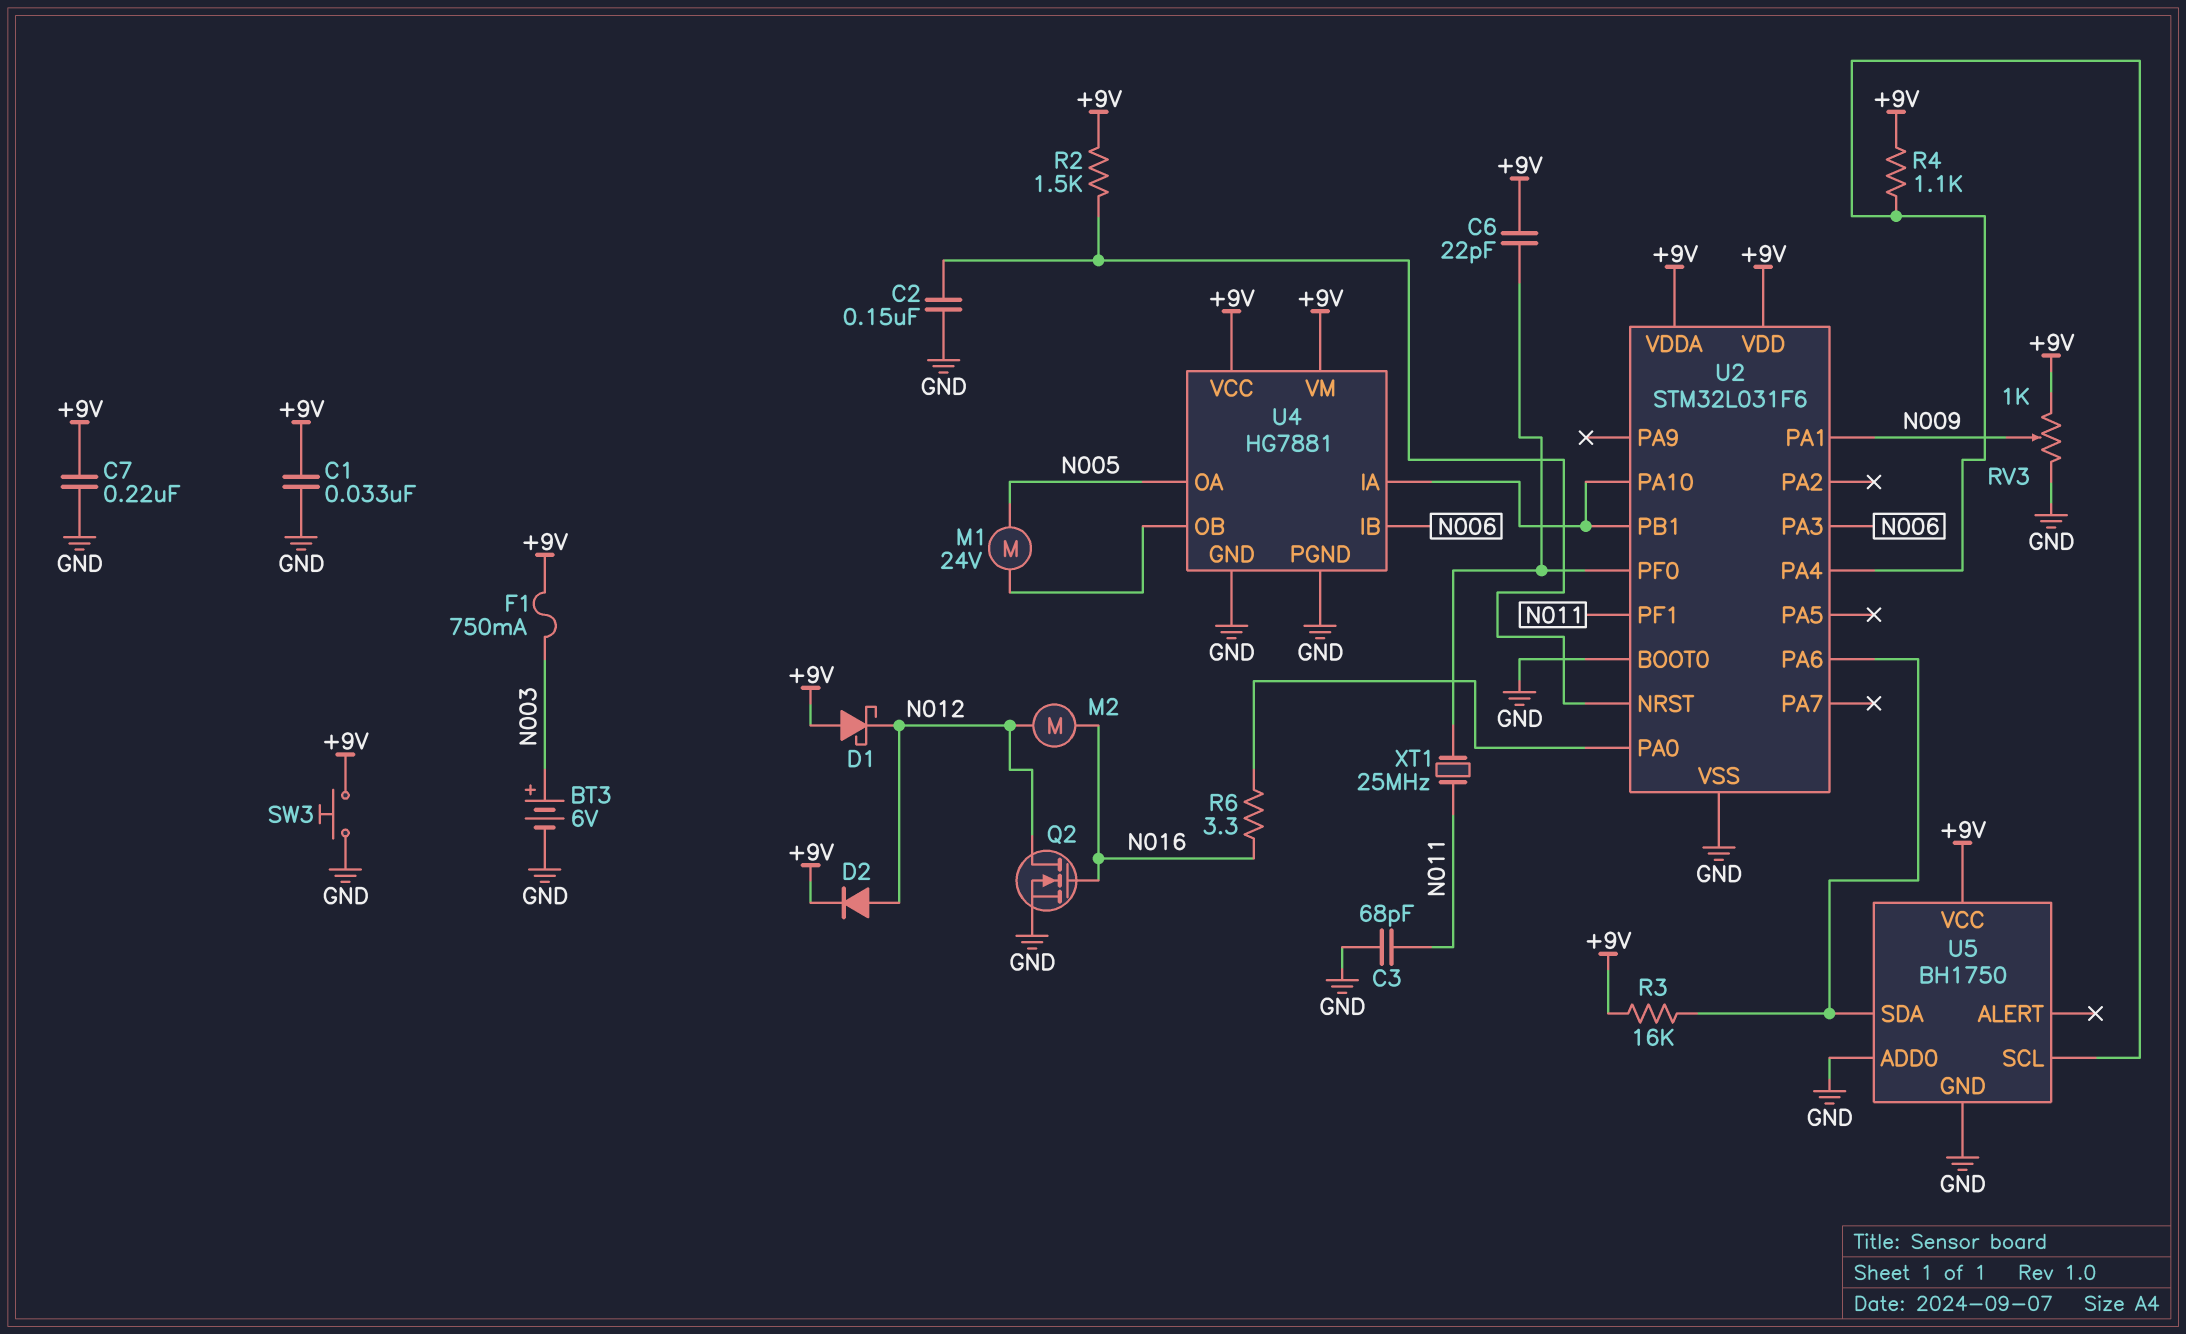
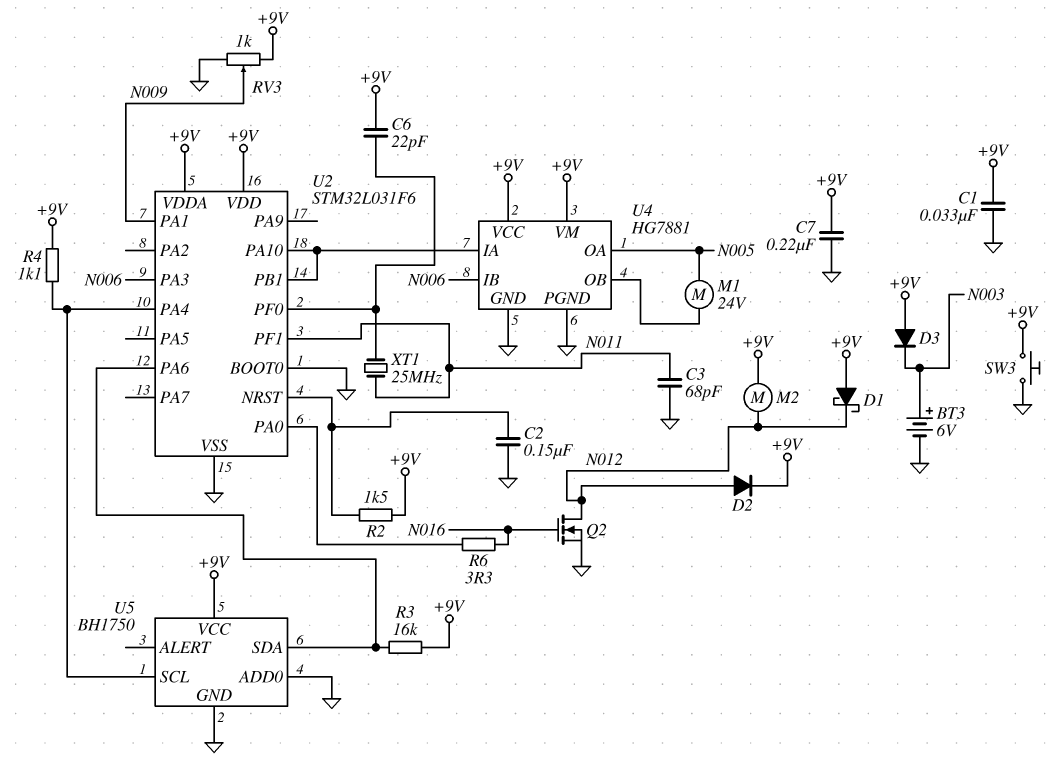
D3: none -> diode (A +9V, K N003)
F1: 750mA (+9V, N003) -> none
M2: motor (N012, N016) -> motor (+9V, N012)

